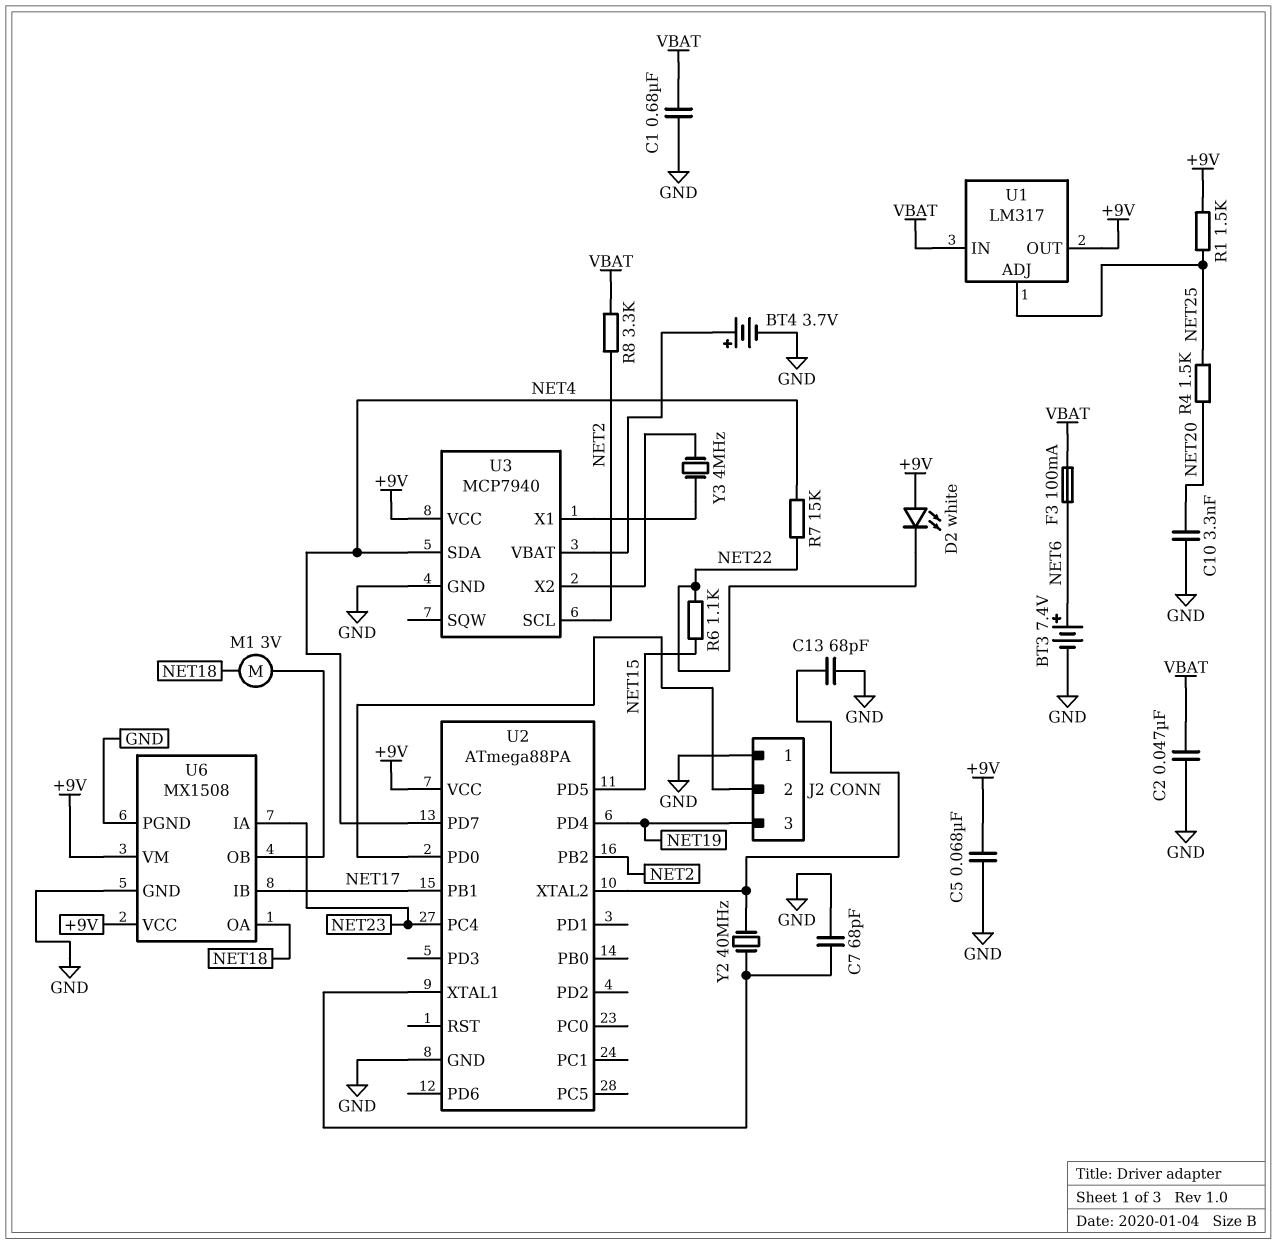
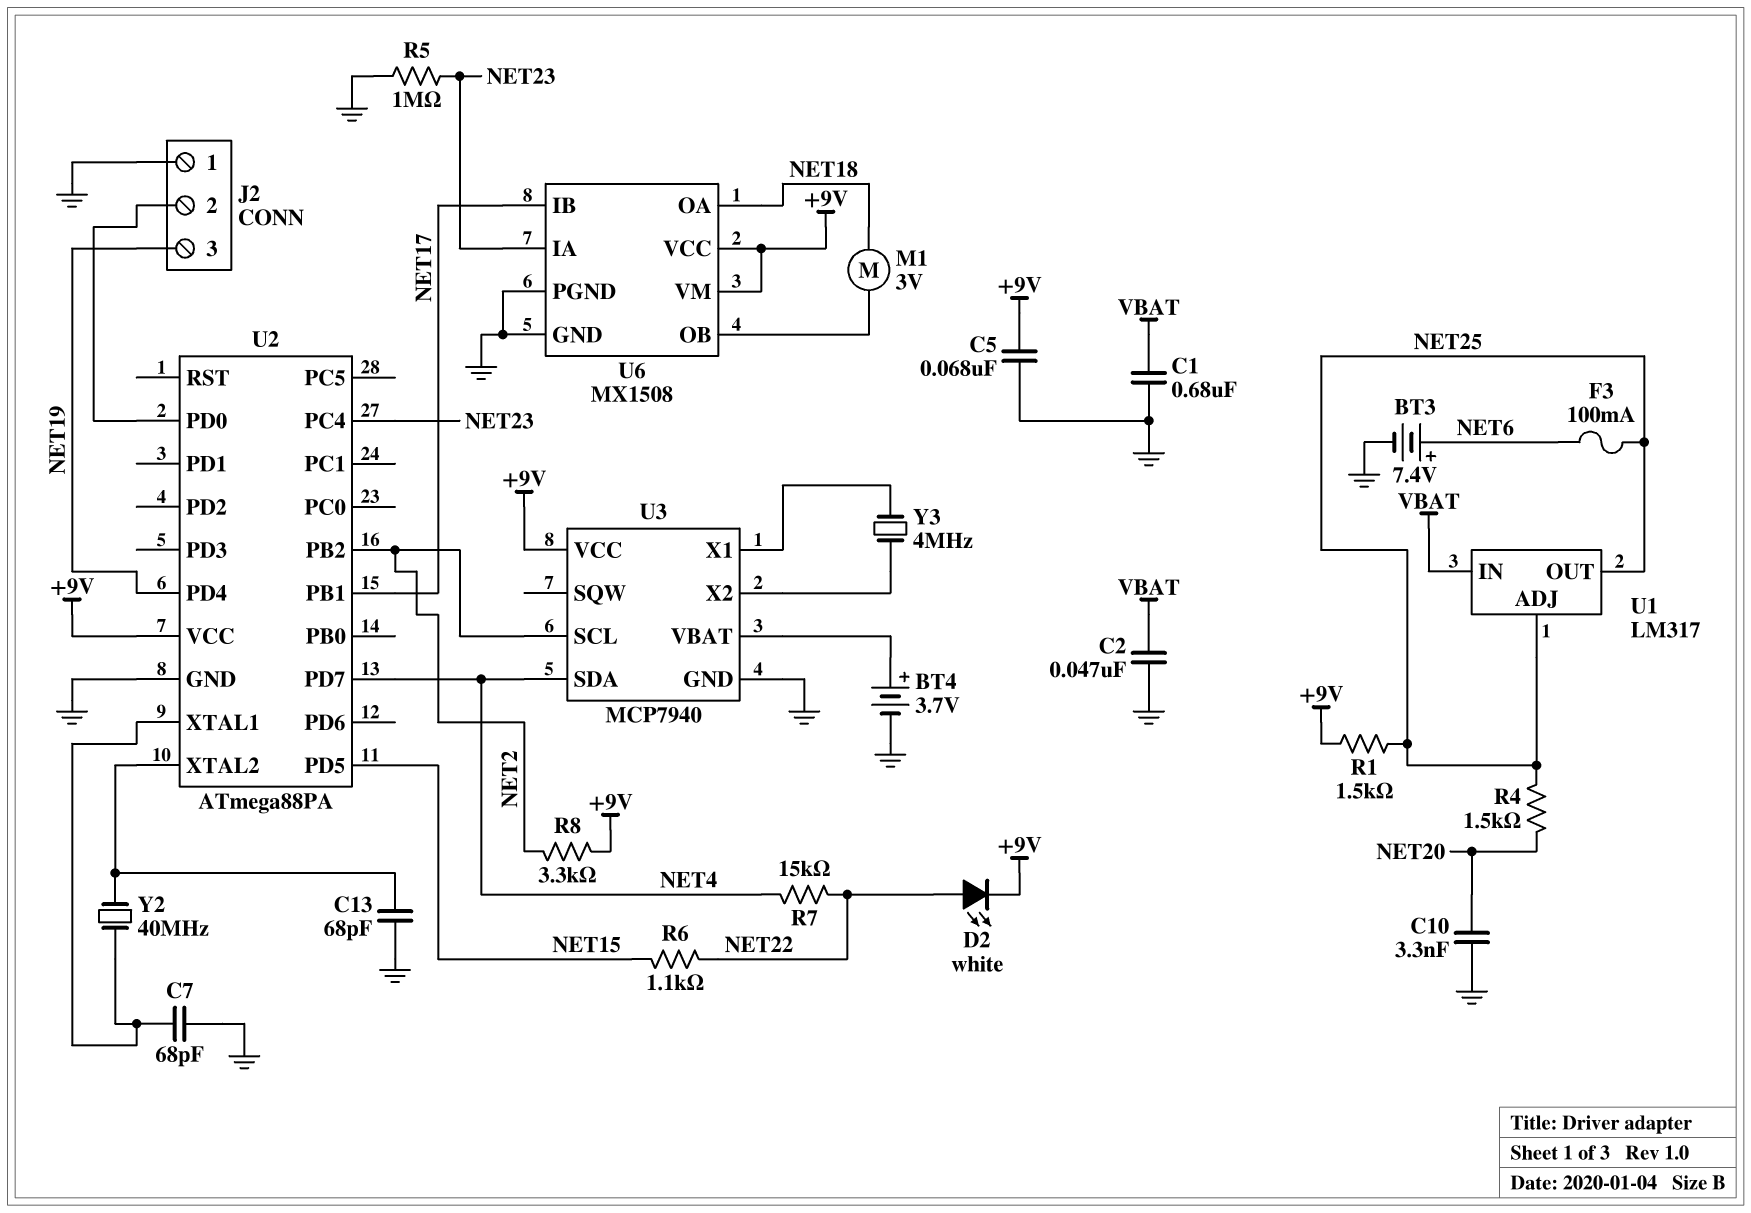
D2: LED white (A +9V, K NET22) -> LED white (A NET22, K +9V)
F3: 100mA (NET6, VBAT) -> 100mA (NET6, NET25)
R5: none -> 1M (GND, NET23)
R8: 3.3k (NET2, VBAT) -> 3.3k (+9V, NET2)
U1 pin OUT: +9V -> NET25

